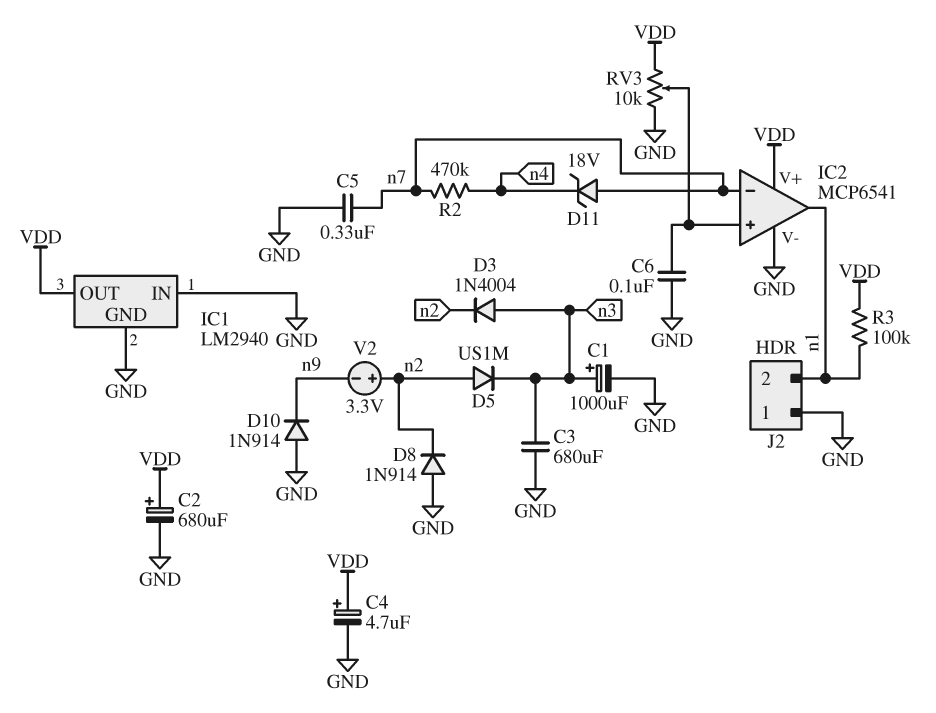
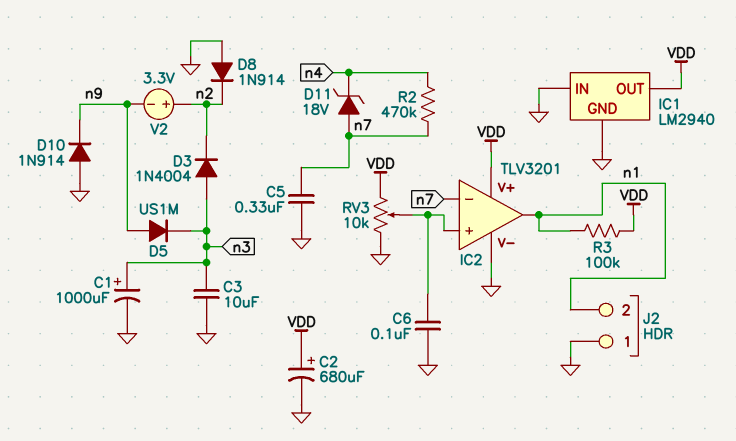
C3: 680uF (GND, n3) -> 10uF (GND, n3)
C4: 4.7uF (plus VDD, minus GND) -> none
D5: diode US1M (A n2, K n3) -> diode US1M (A n9, K n3)
IC2: MCP6541 -> TLV3201

